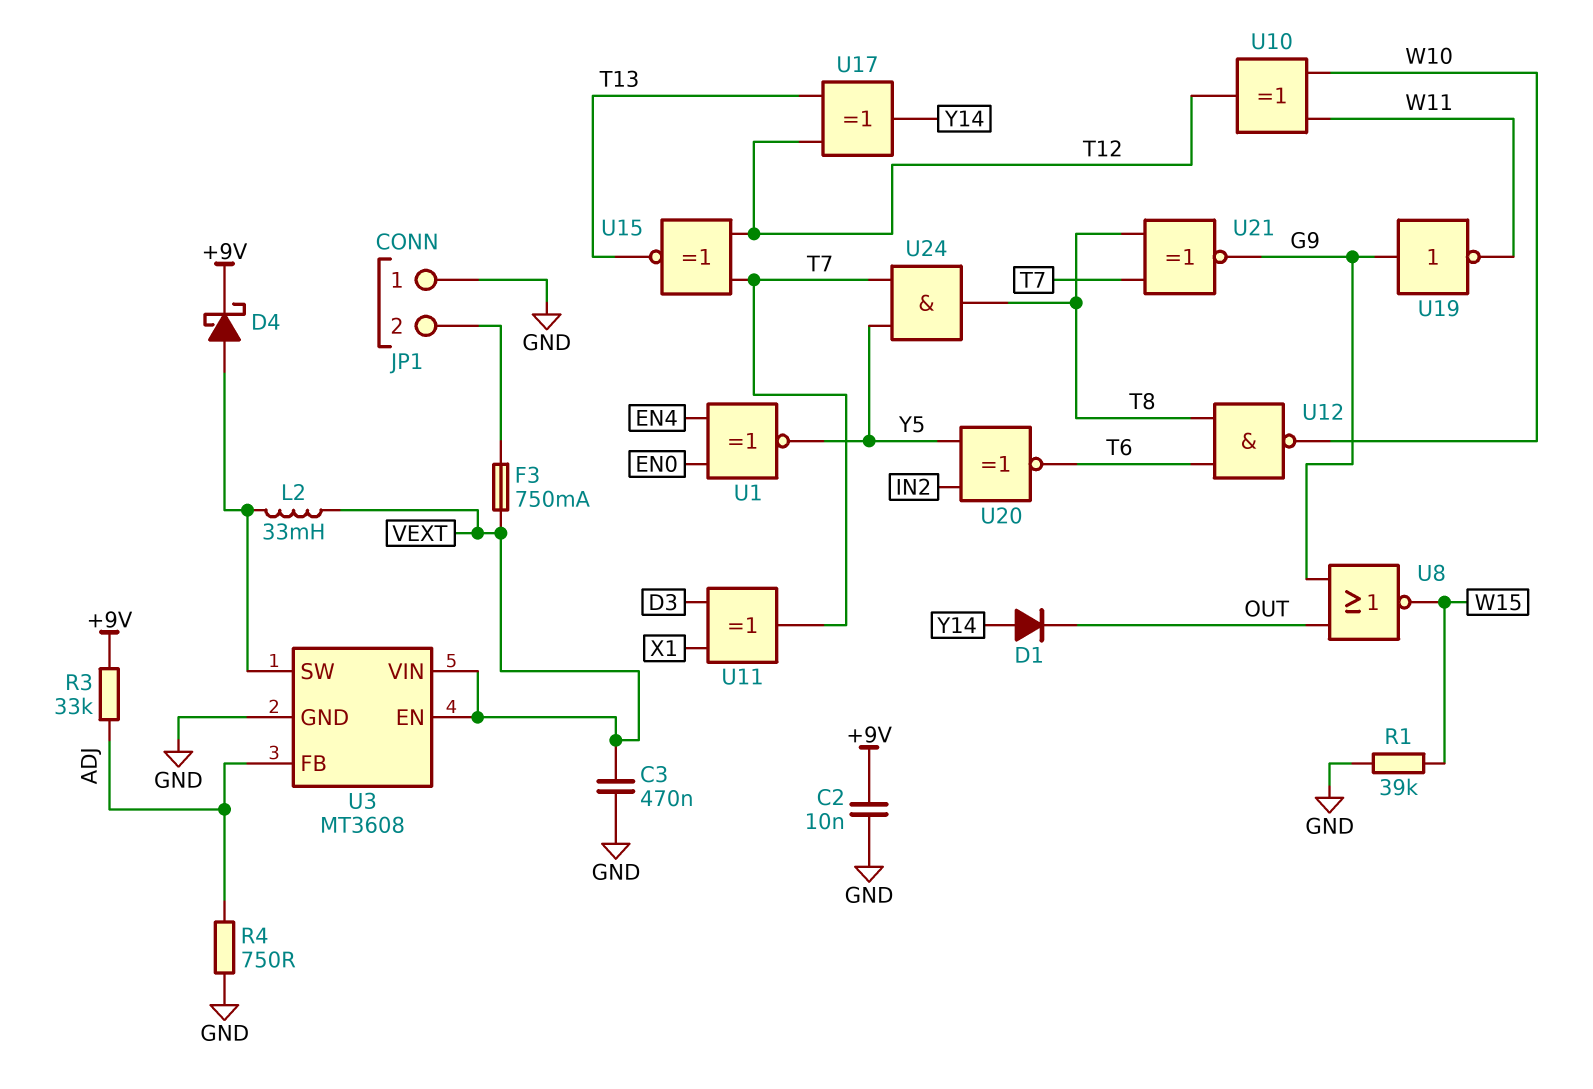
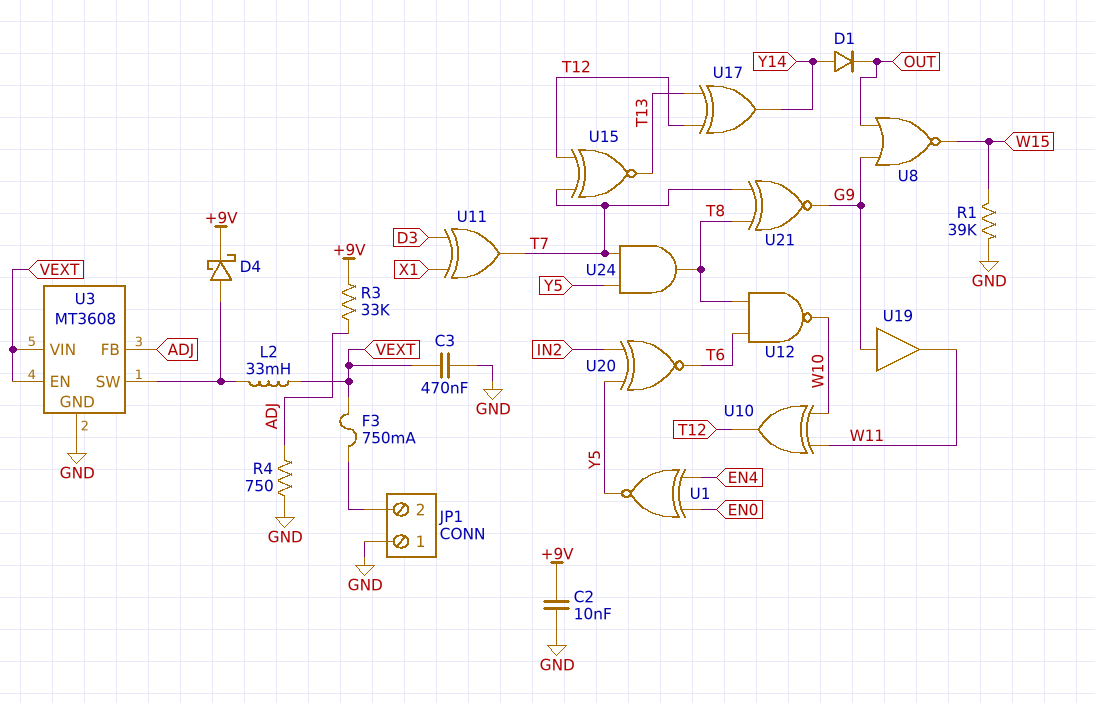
U19: NOT (in G9, out W11) -> buffer (in G9, out W11)

